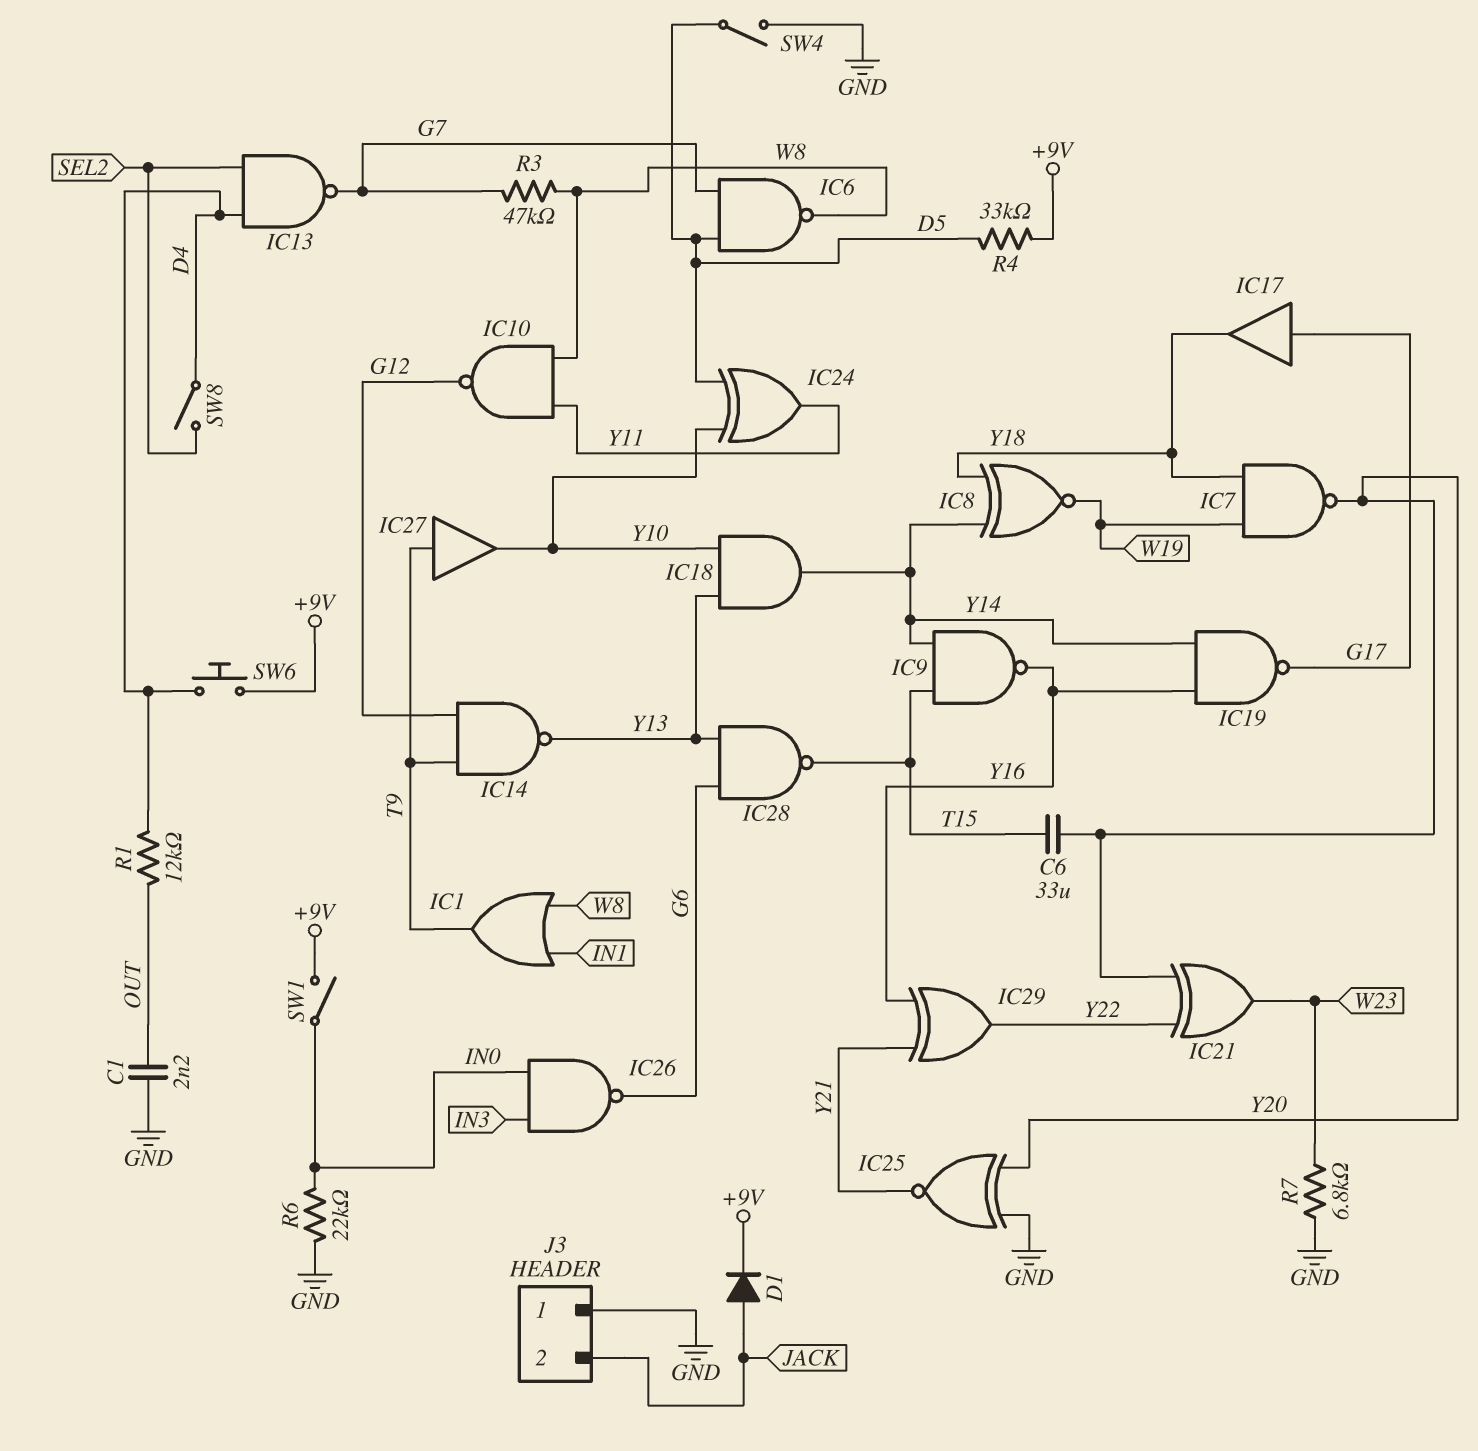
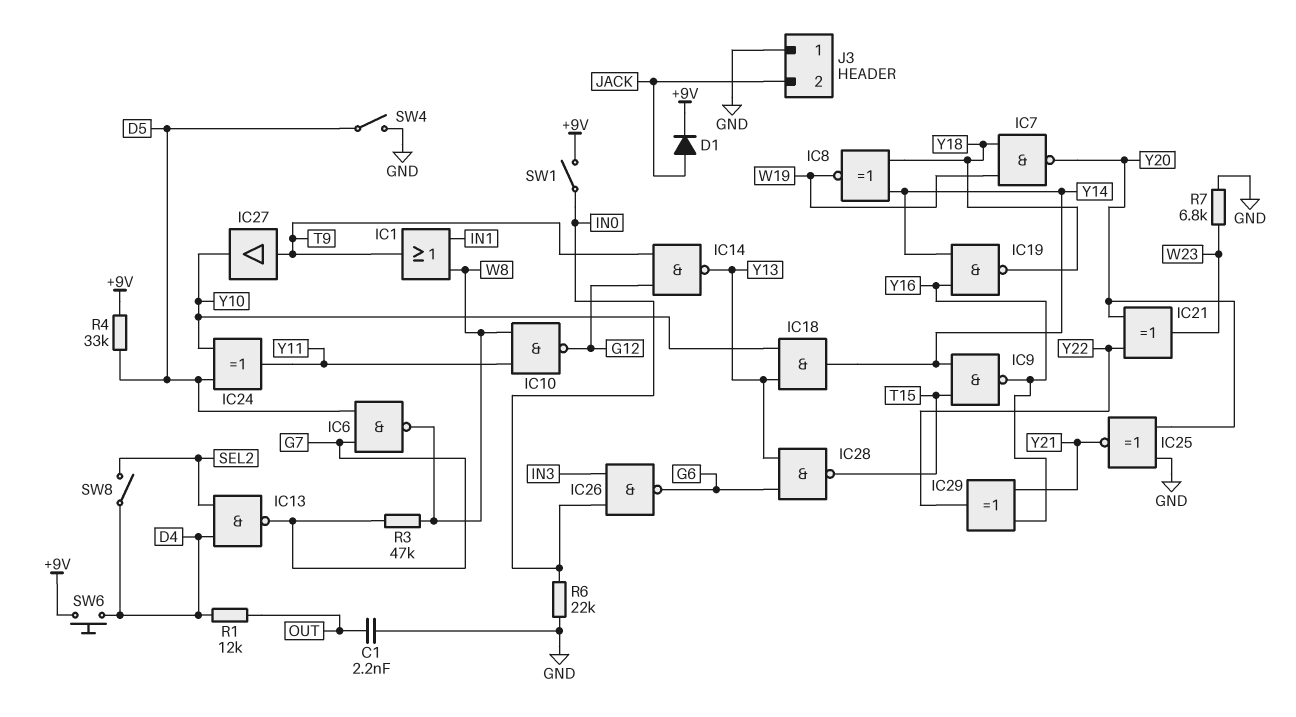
C6: 33uF (T15, Y20) -> none
IC17: buffer (in G17, out Y18) -> none
IC19: NAND (in Y14, in Y16, out G17) -> NAND (in Y14, in Y16, out Y18)

